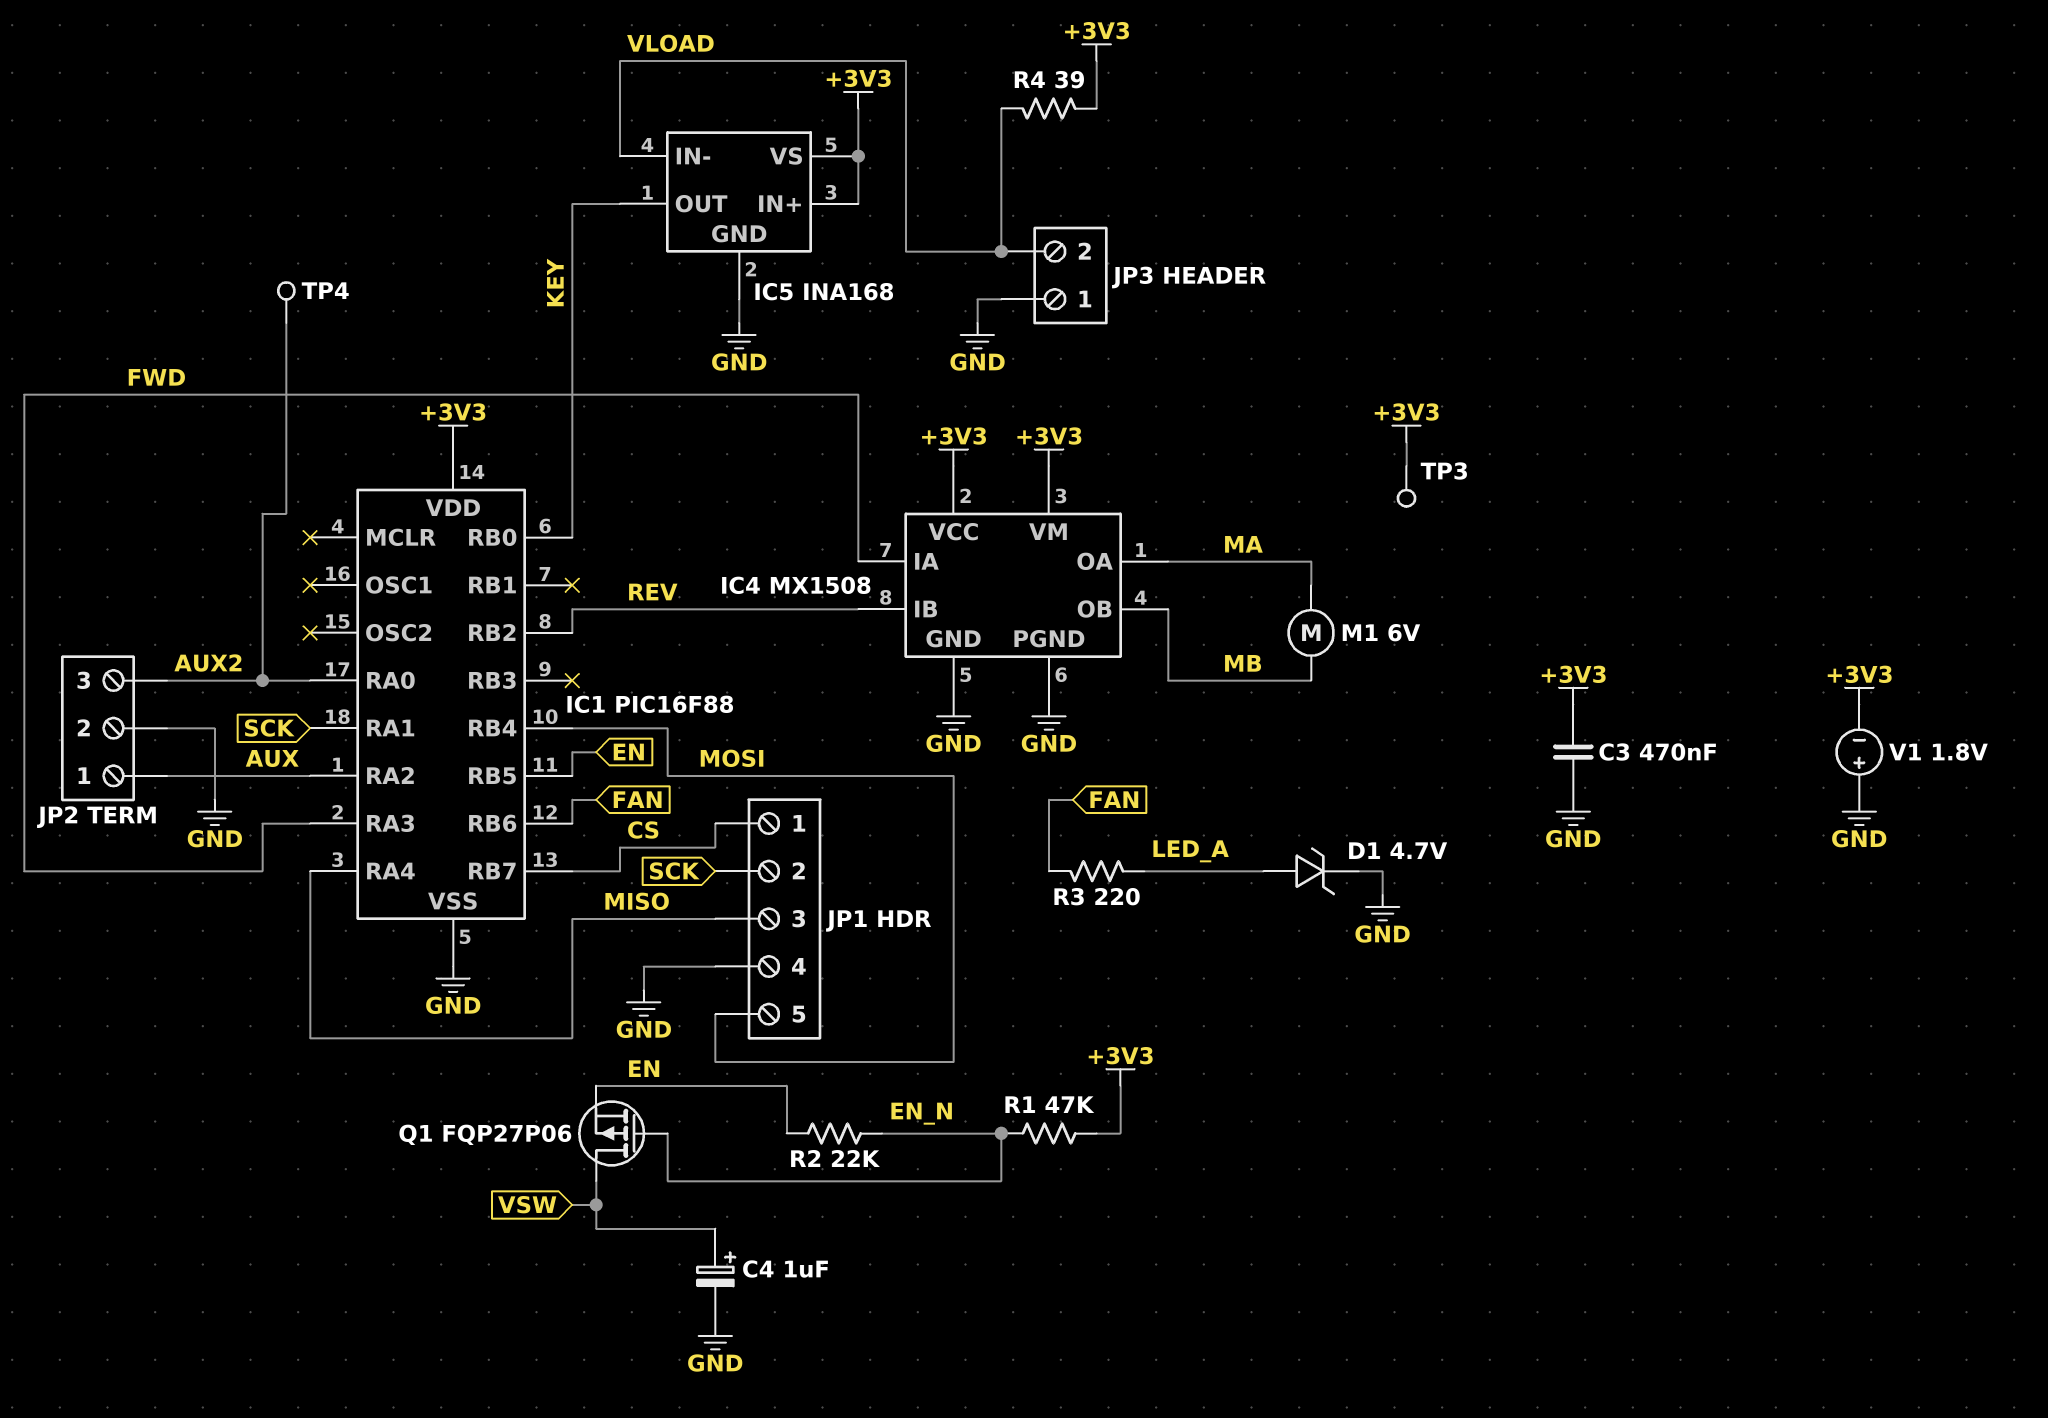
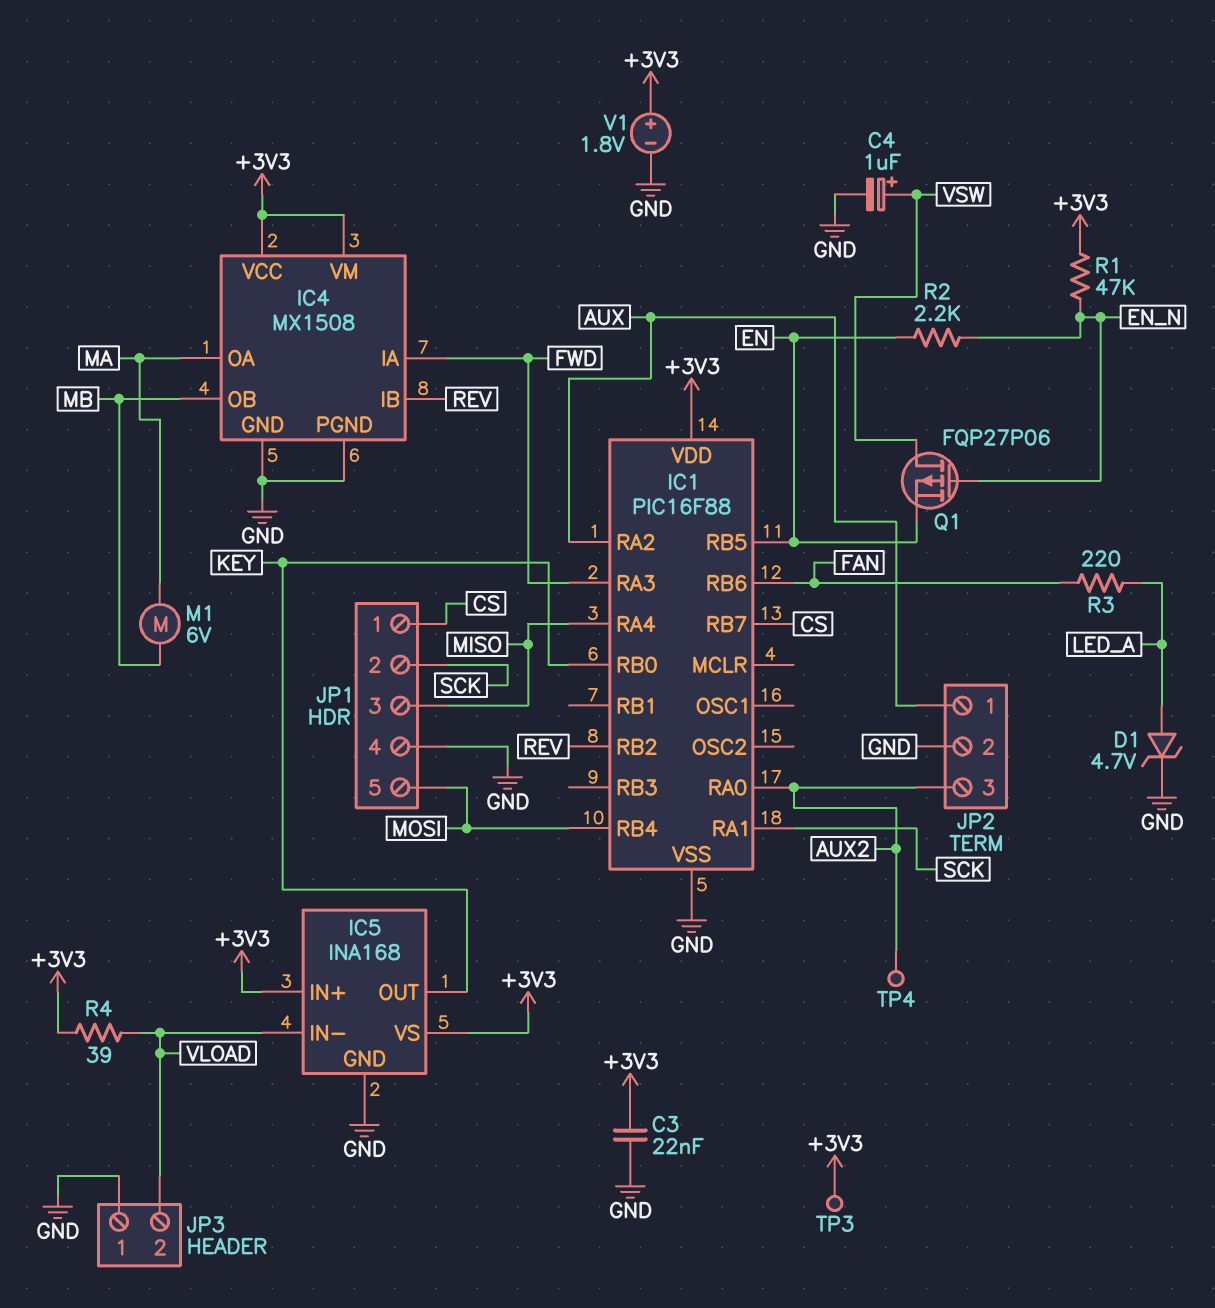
C3: 470nF (+3V3, GND) -> 22nF (+3V3, GND)
R2: 22k (EN, EN_N) -> 2.2k (EN, EN_N)
V1: 1.8V (plus GND, minus +3V3) -> 1.8V (plus +3V3, minus GND)

